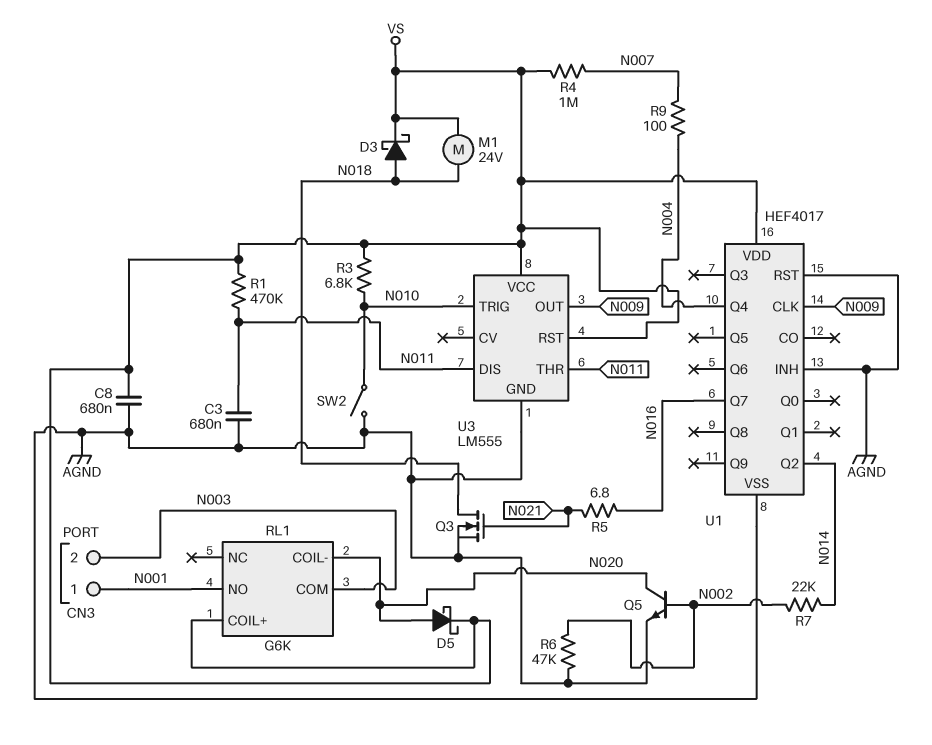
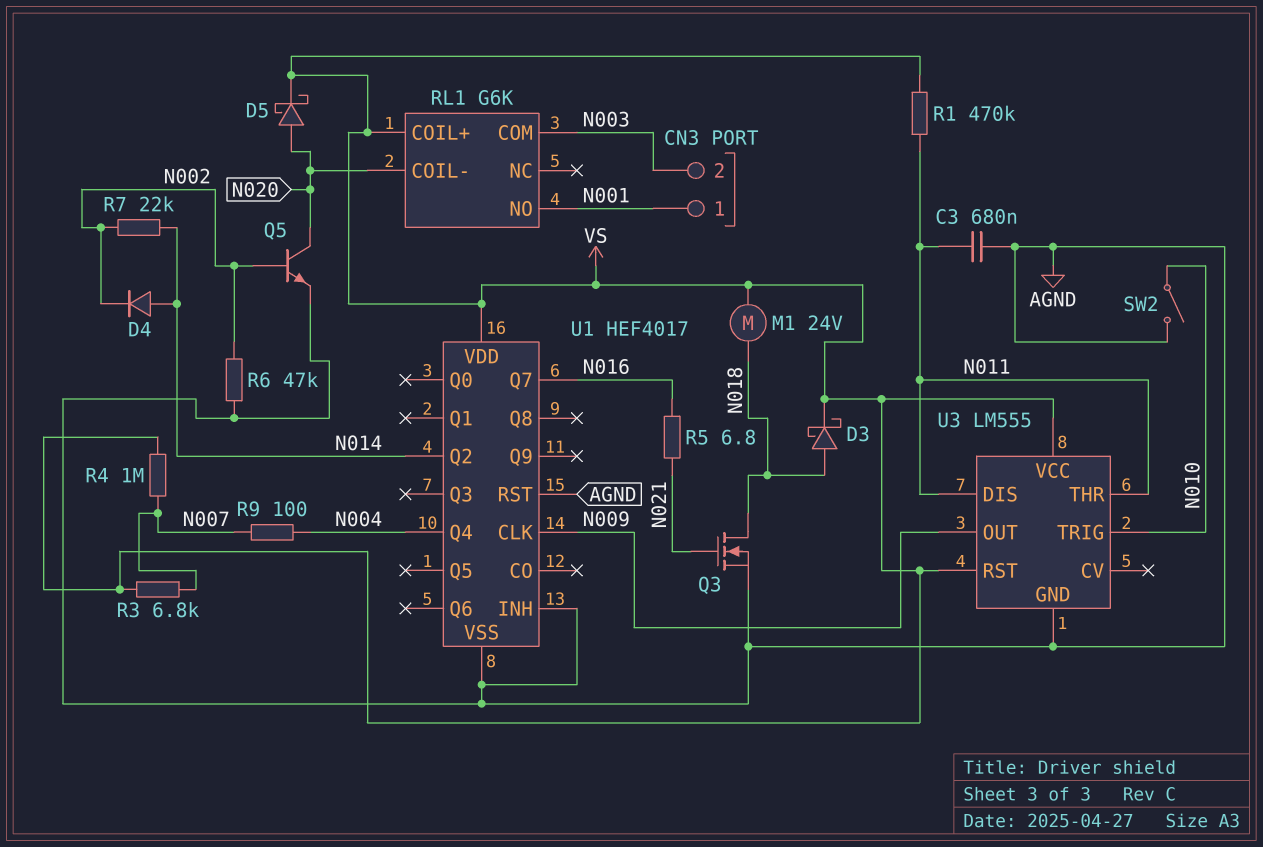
C8: 680nF (AGND, VS) -> none
D4: none -> diode (A N014, K N002)
R3: 6.8k (N010, VS) -> 6.8k (N007, VS)

